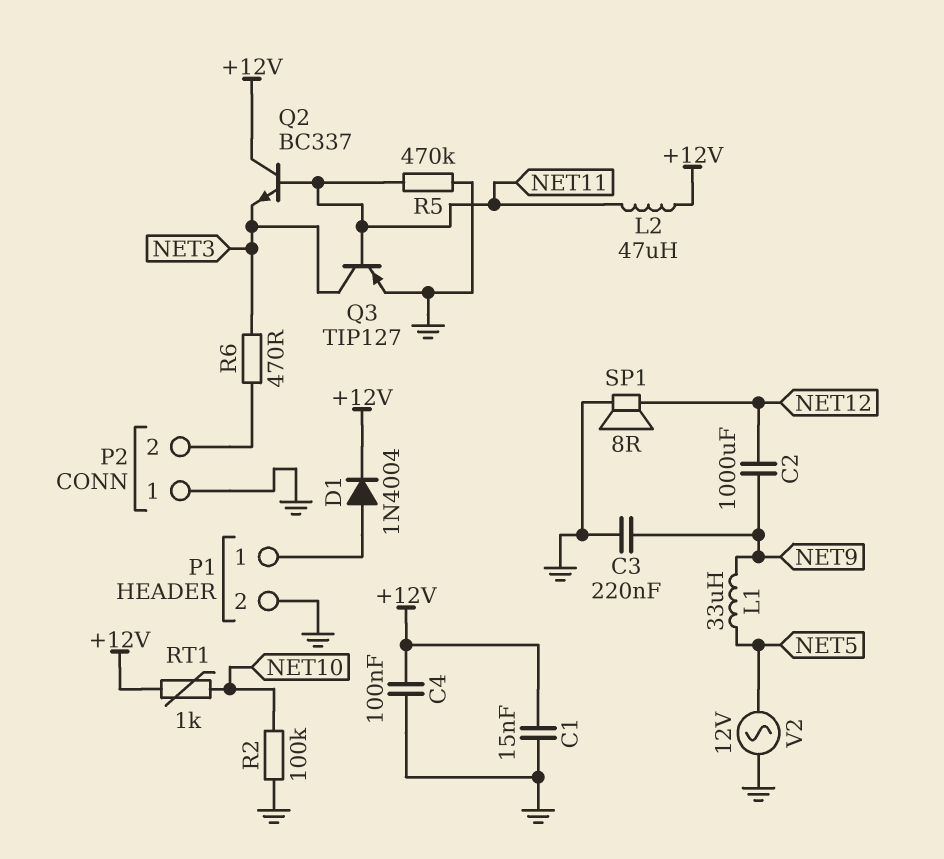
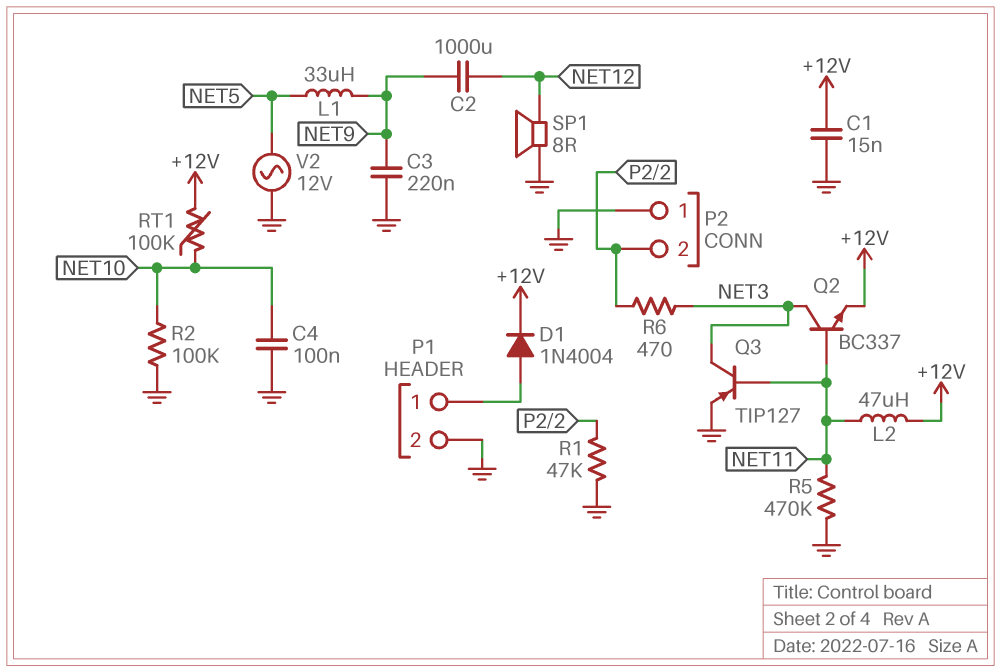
C4: 100nF (+12V, GND) -> 100nF (GND, NET10)
Q2: NPN BC337 (B NET11, C +12V, E NET3) -> NPN BC337 (B NET11, C NET3, E +12V)
R1: none -> 47k (GND, P2/2)
RT1: 1k (+12V, NET10) -> 100k (+12V, NET10)

